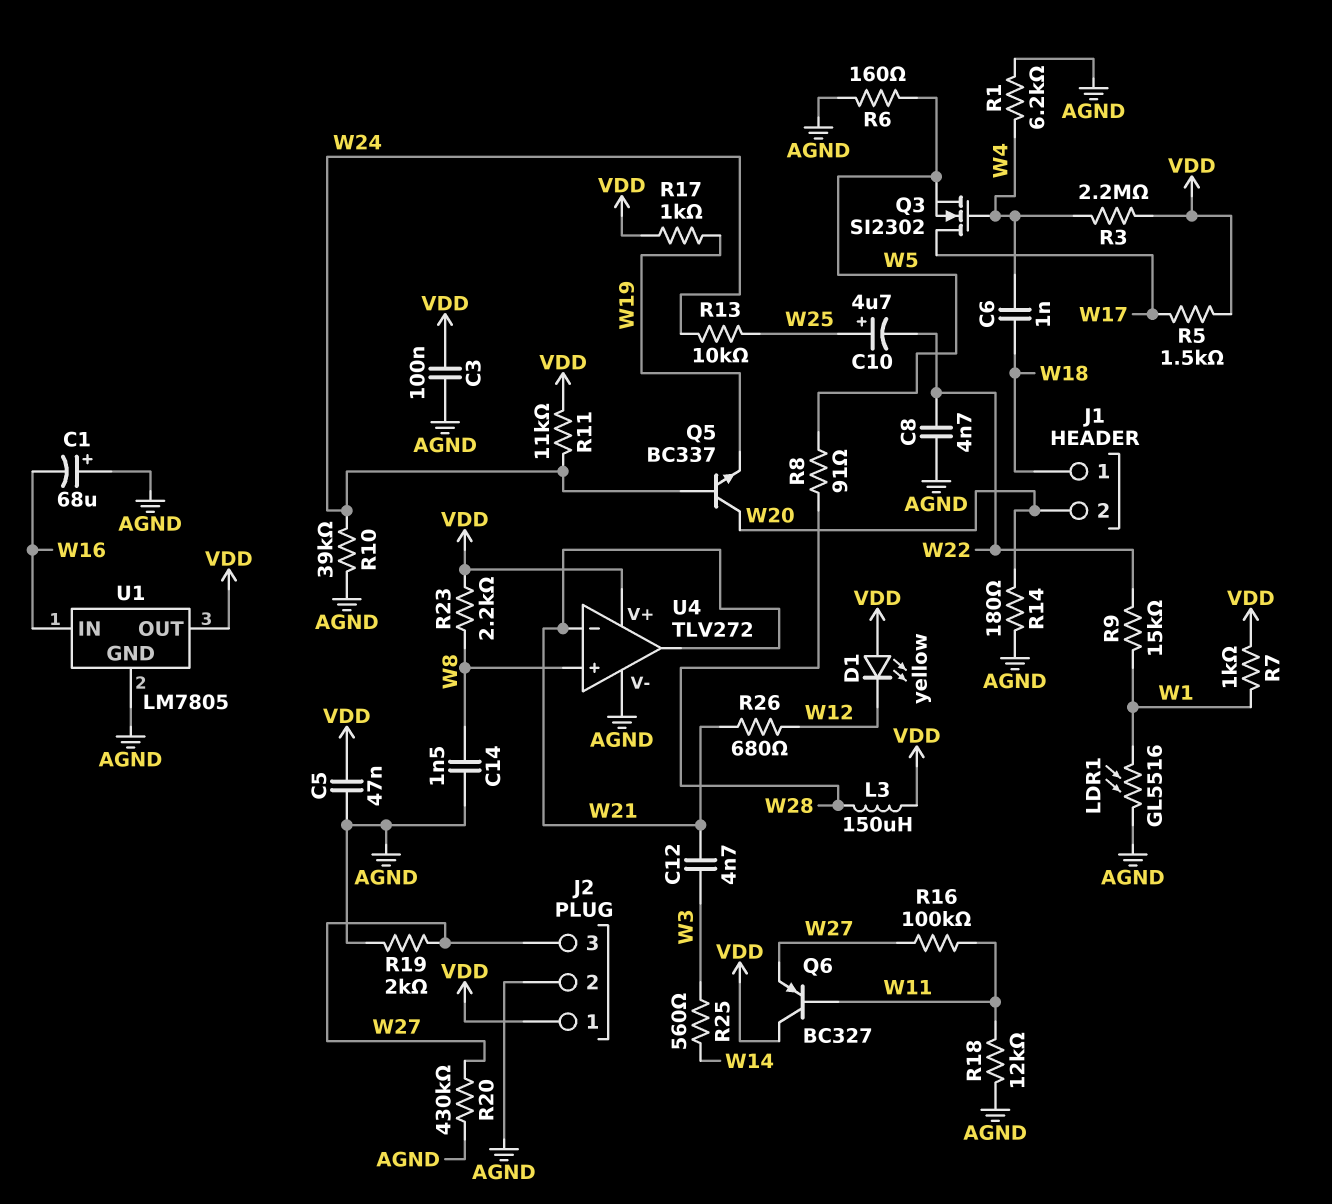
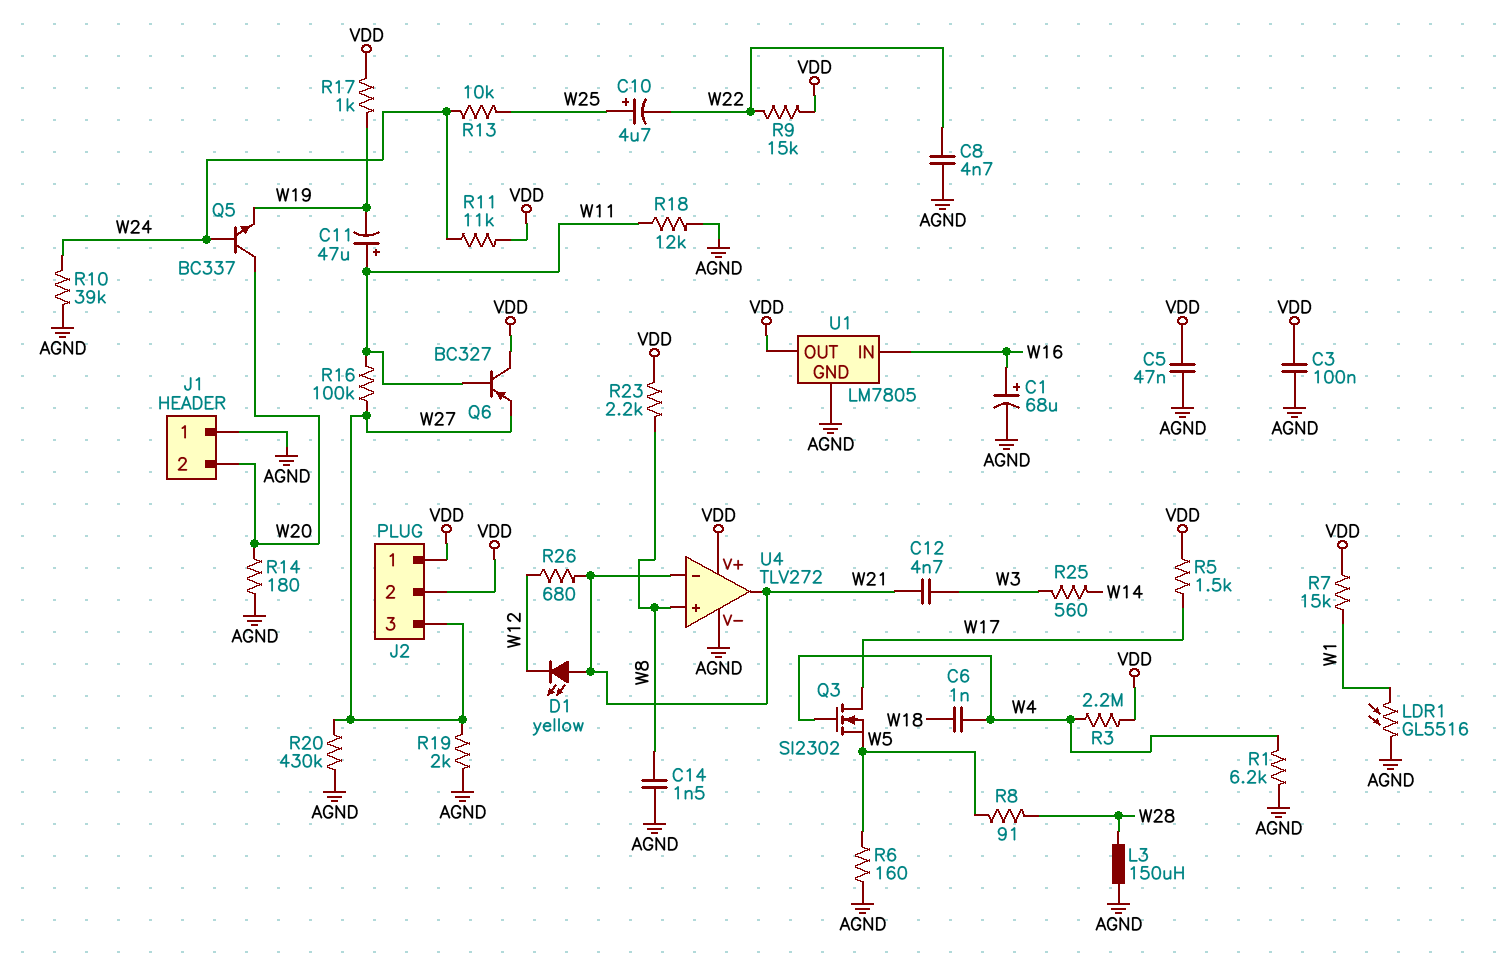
C1: 68uF (plus AGND, minus W16) -> 68uF (plus W16, minus AGND)
C11: none -> 47uF (plus W11, minus W19)
D1: LED yellow (A VDD, K W12) -> LED yellow (A W21, K W12)
J1 pin 1: W18 -> AGND
J2 pin 2: AGND -> VDD
L3: 150uH (VDD, W28) -> 150uH (AGND, W28)
R7: 1k (VDD, W1) -> 15k (VDD, W1)
R9: 15k (W1, W22) -> 15k (VDD, W22)

